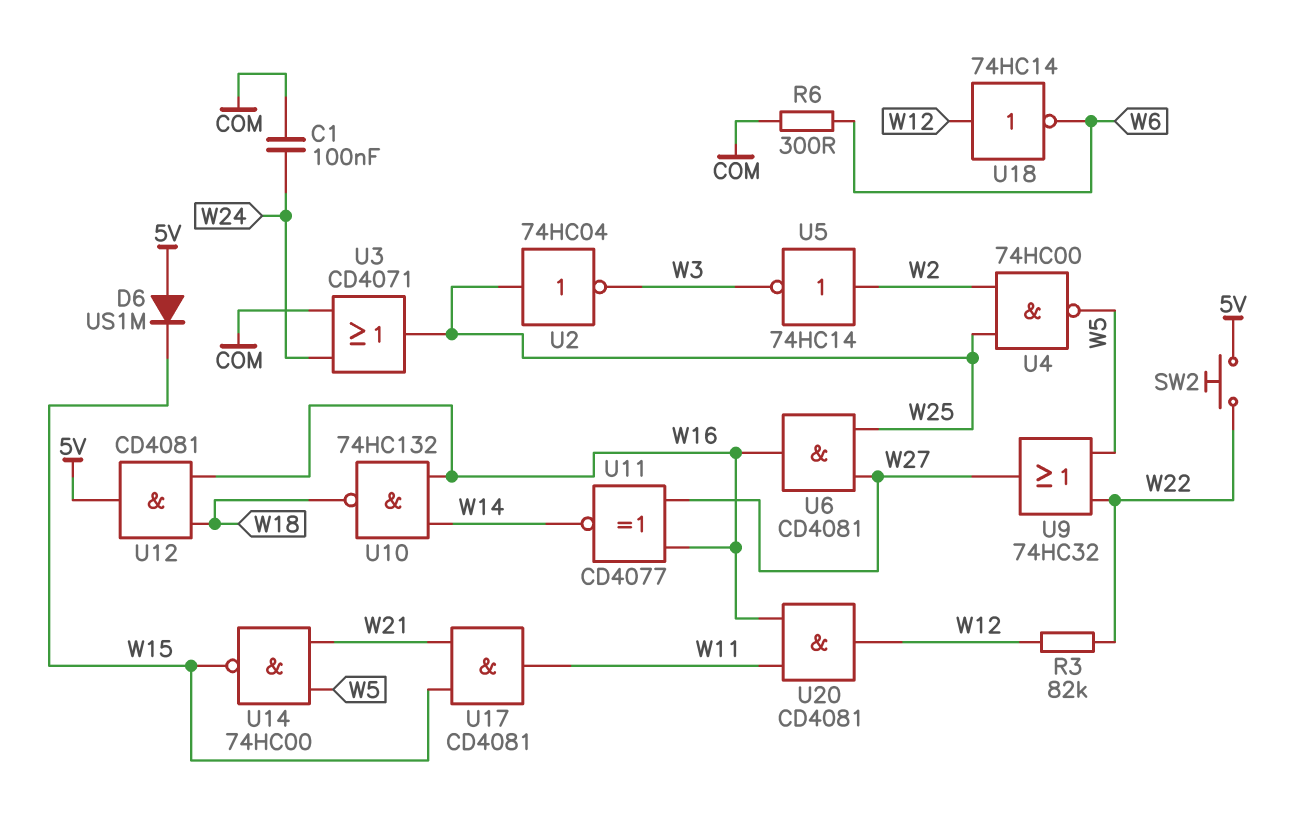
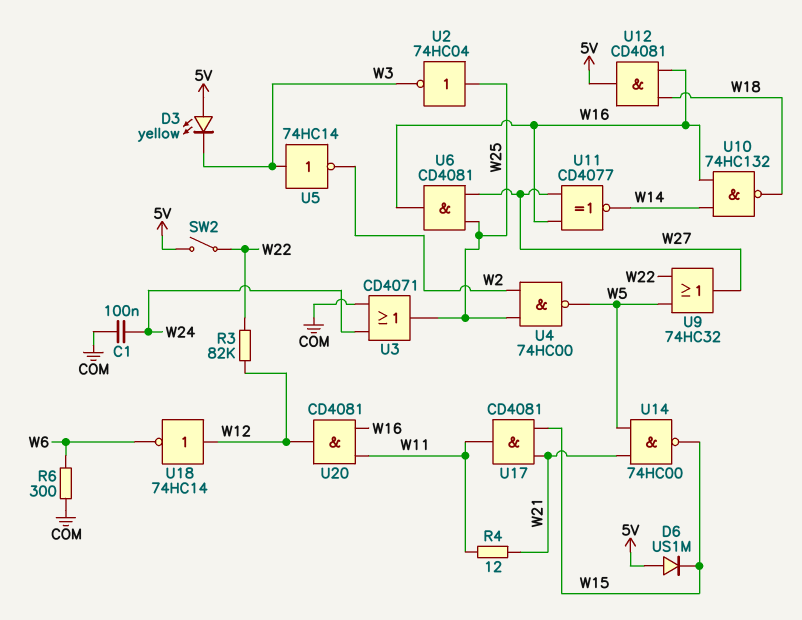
D3: none -> LED yellow (A 5V, K W3)
R4: none -> 12 (W11, W21)
SW2: button (5V, W22) -> switch (5V, W22)
U5: NOT 74HC14 (in W2, out W3) -> NOT 74HC14 (in W3, out W2)

